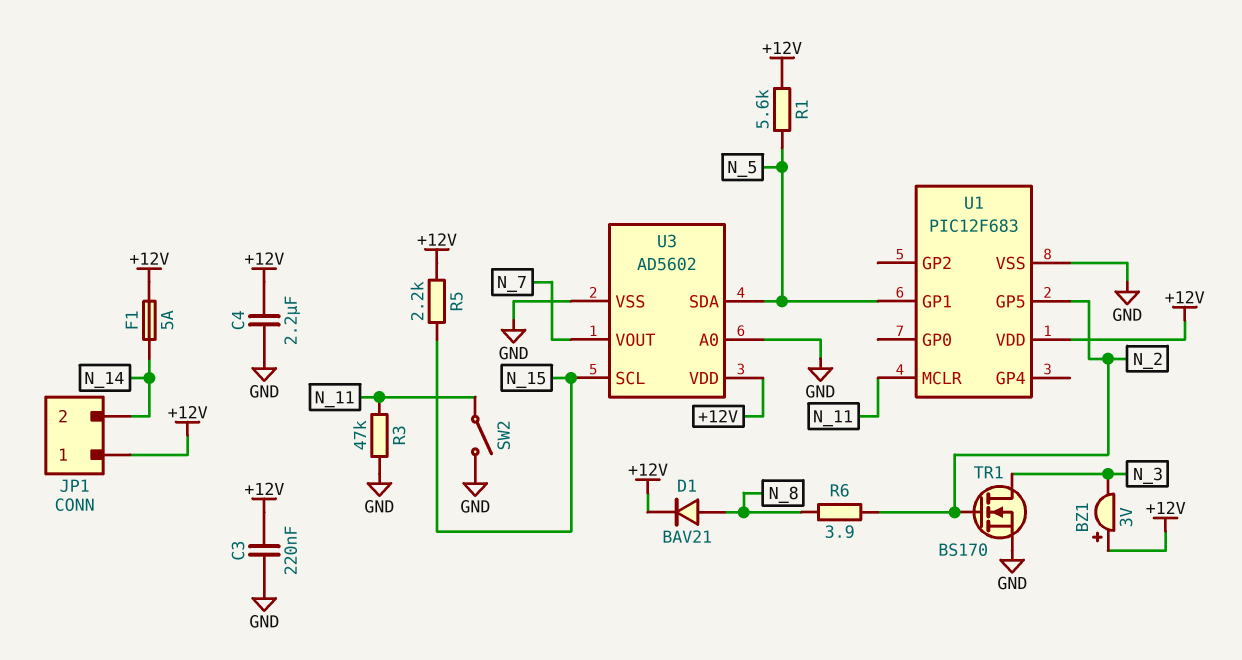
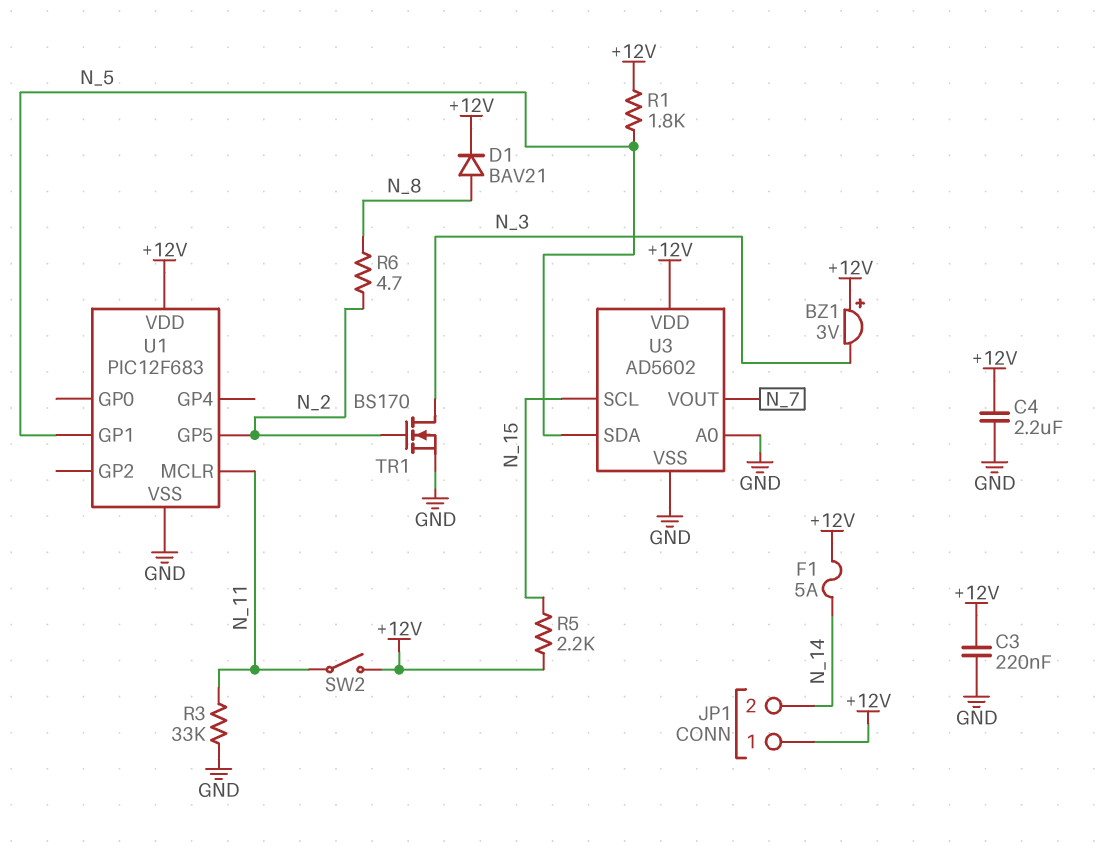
R1: 5.6k (+12V, N_5) -> 1.8k (+12V, N_5)
R3: 47k (GND, N_11) -> 33k (GND, N_11)
R6: 3.9 (N_2, N_8) -> 4.7 (N_2, N_8)
SW2: switch (GND, N_11) -> switch (+12V, N_11)

